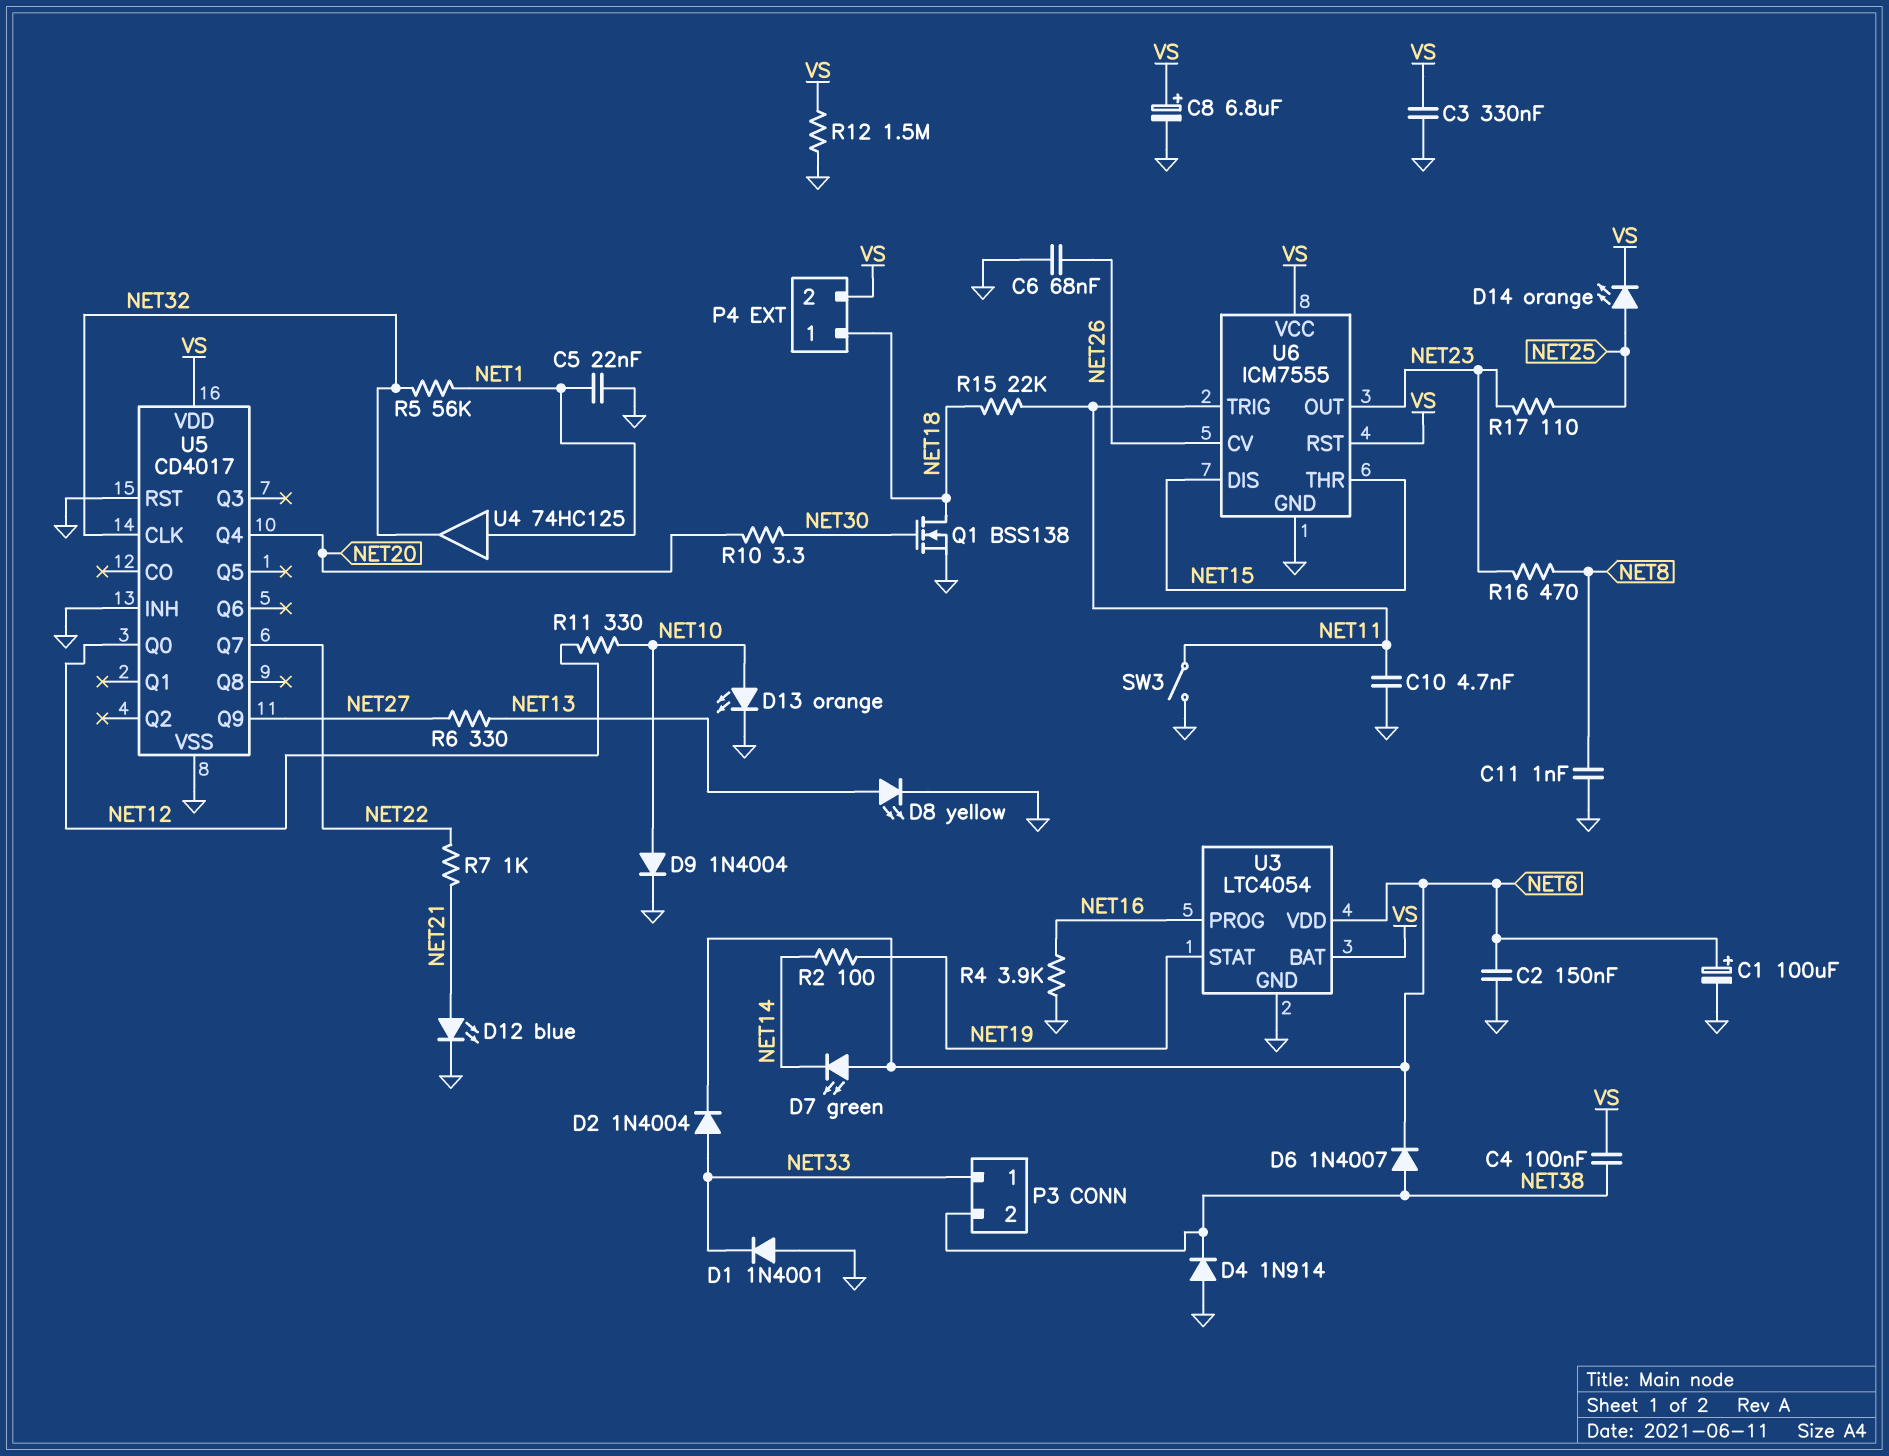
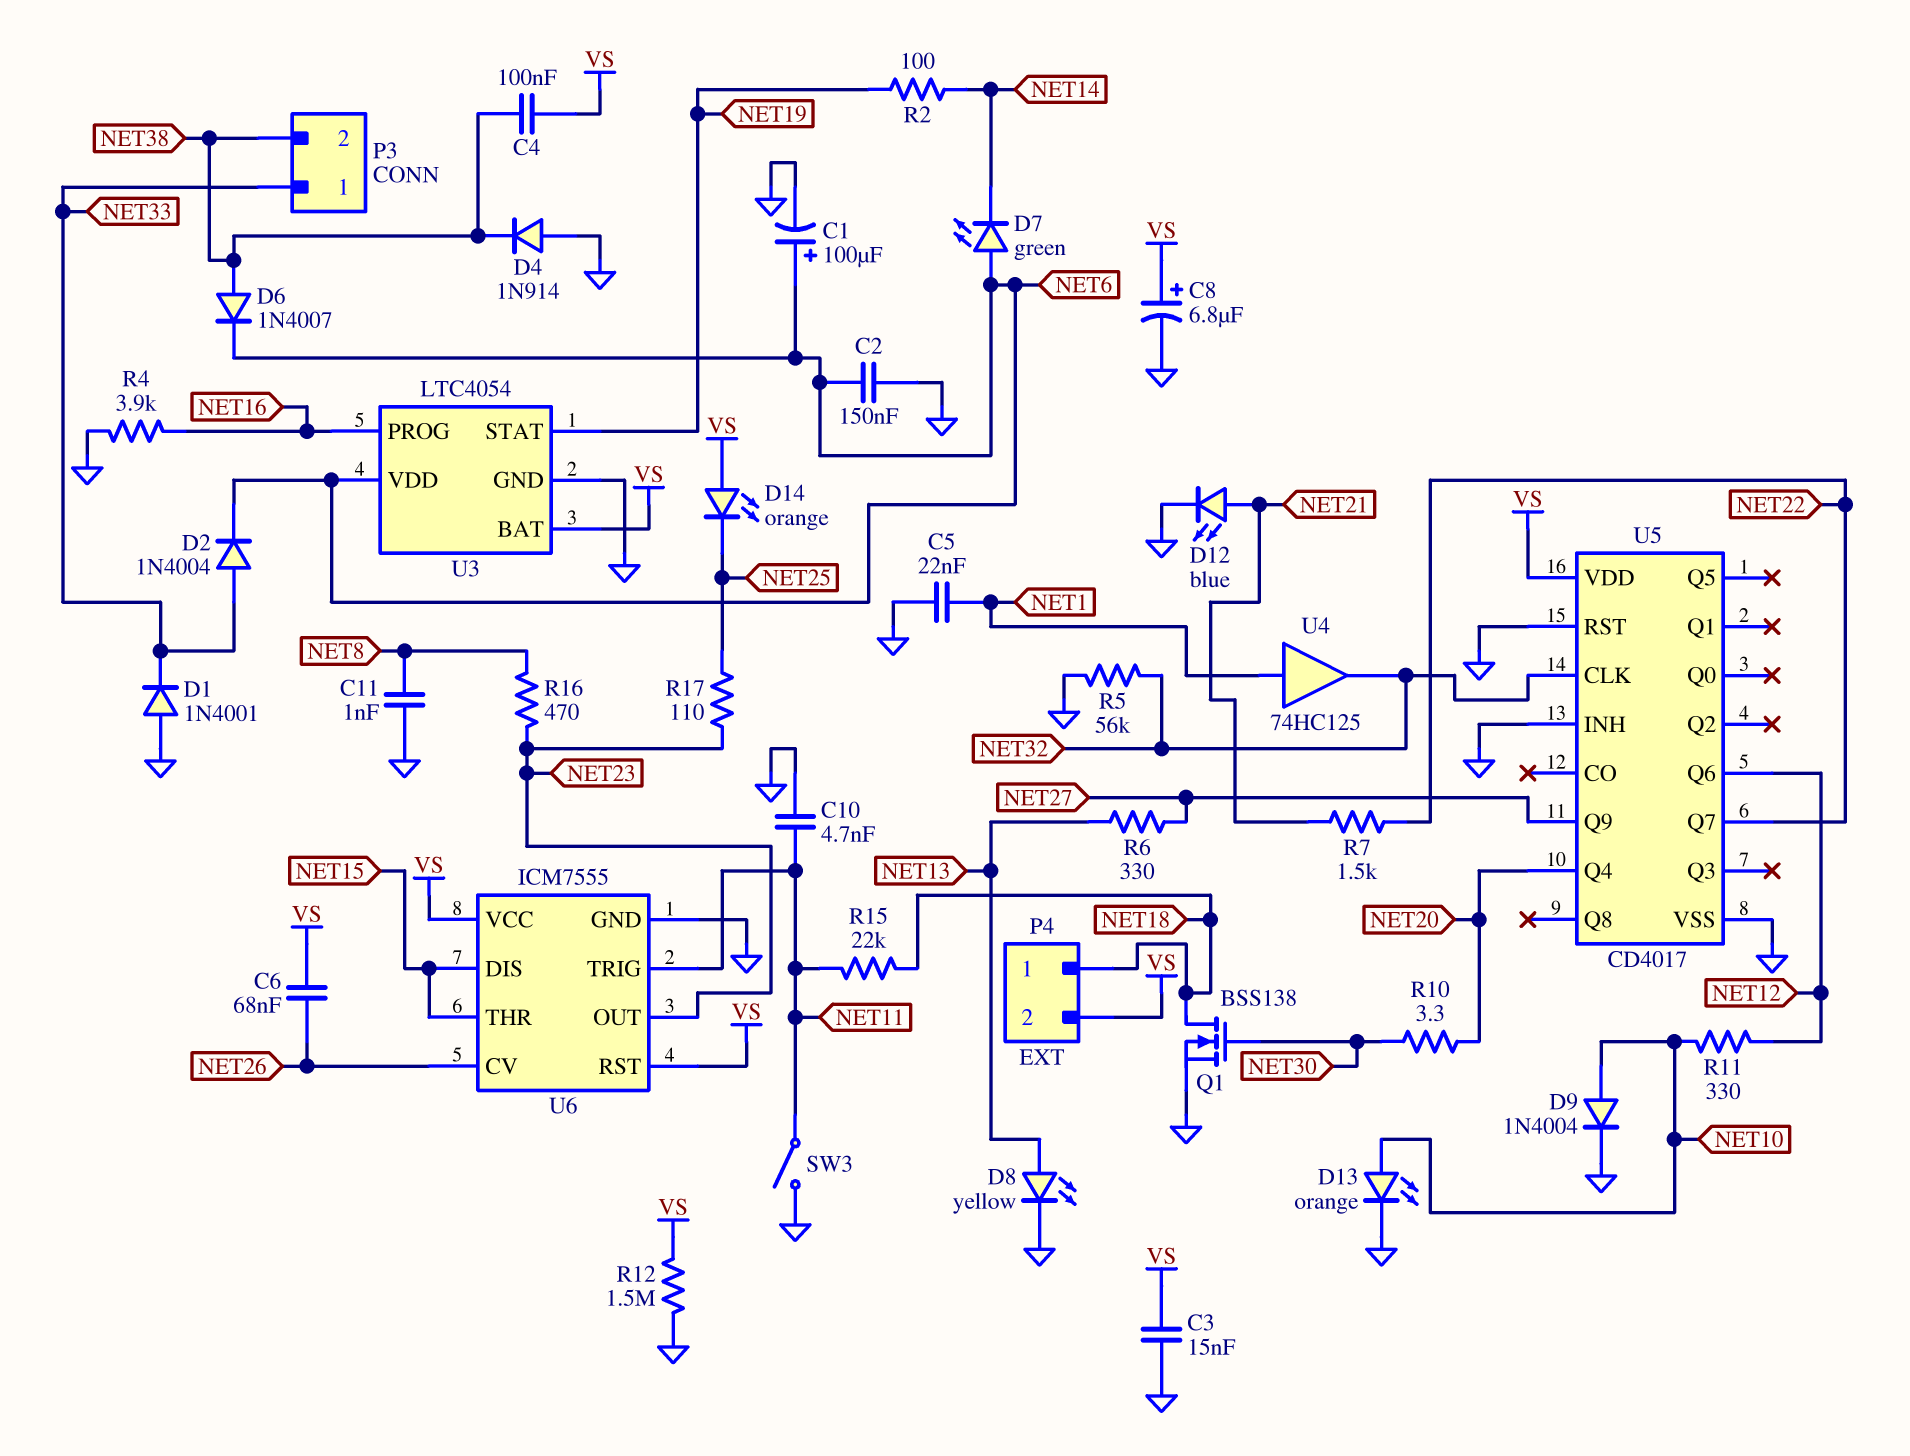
C3: 330nF (GND, VS) -> 15nF (GND, VS)
C6: 68nF (GND, NET26) -> 68nF (NET26, VS)
D14: LED orange (A NET25, K VS) -> LED orange (A VS, K NET25)
R5: 56k (NET1, NET32) -> 56k (GND, NET32)
R7: 1k (NET21, NET22) -> 1.5k (NET21, NET22)
U5 pin Q0: NET12 -> none
U5 pin Q6: none -> NET12

